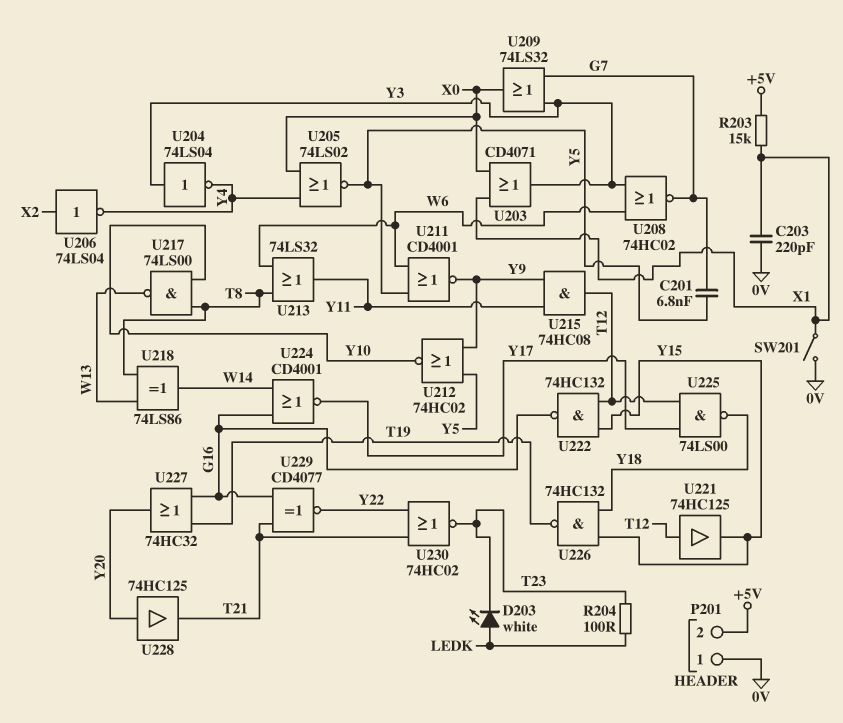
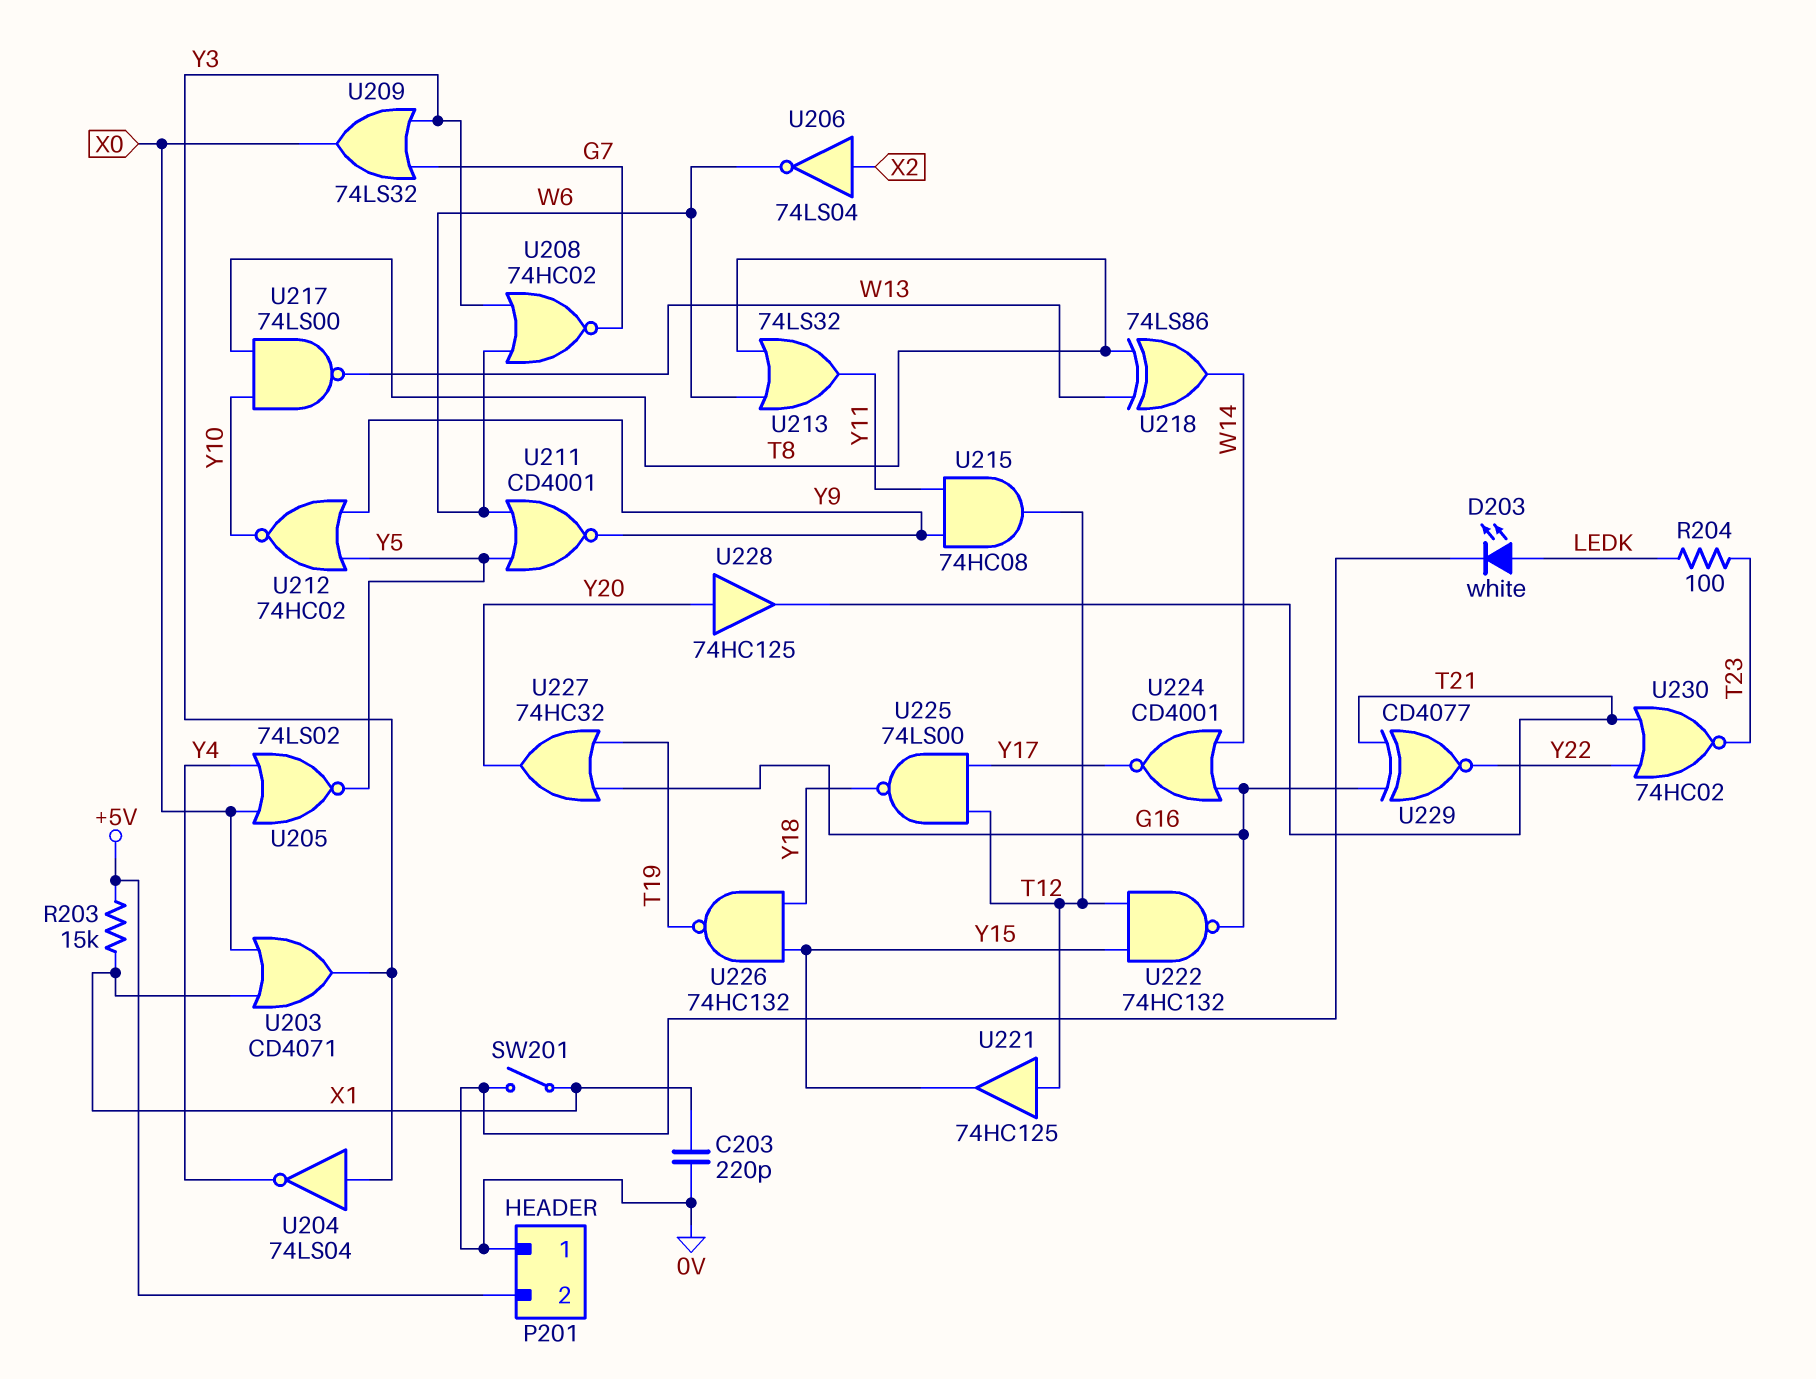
C201: 6.8nF (G7, Y5) -> none
D203: LED white (A LEDK, K T23) -> LED white (A LEDK, K 0V)
U206: NOT 74LS04 (in X2, out Y4) -> NOT 74LS04 (in X2, out W6)

